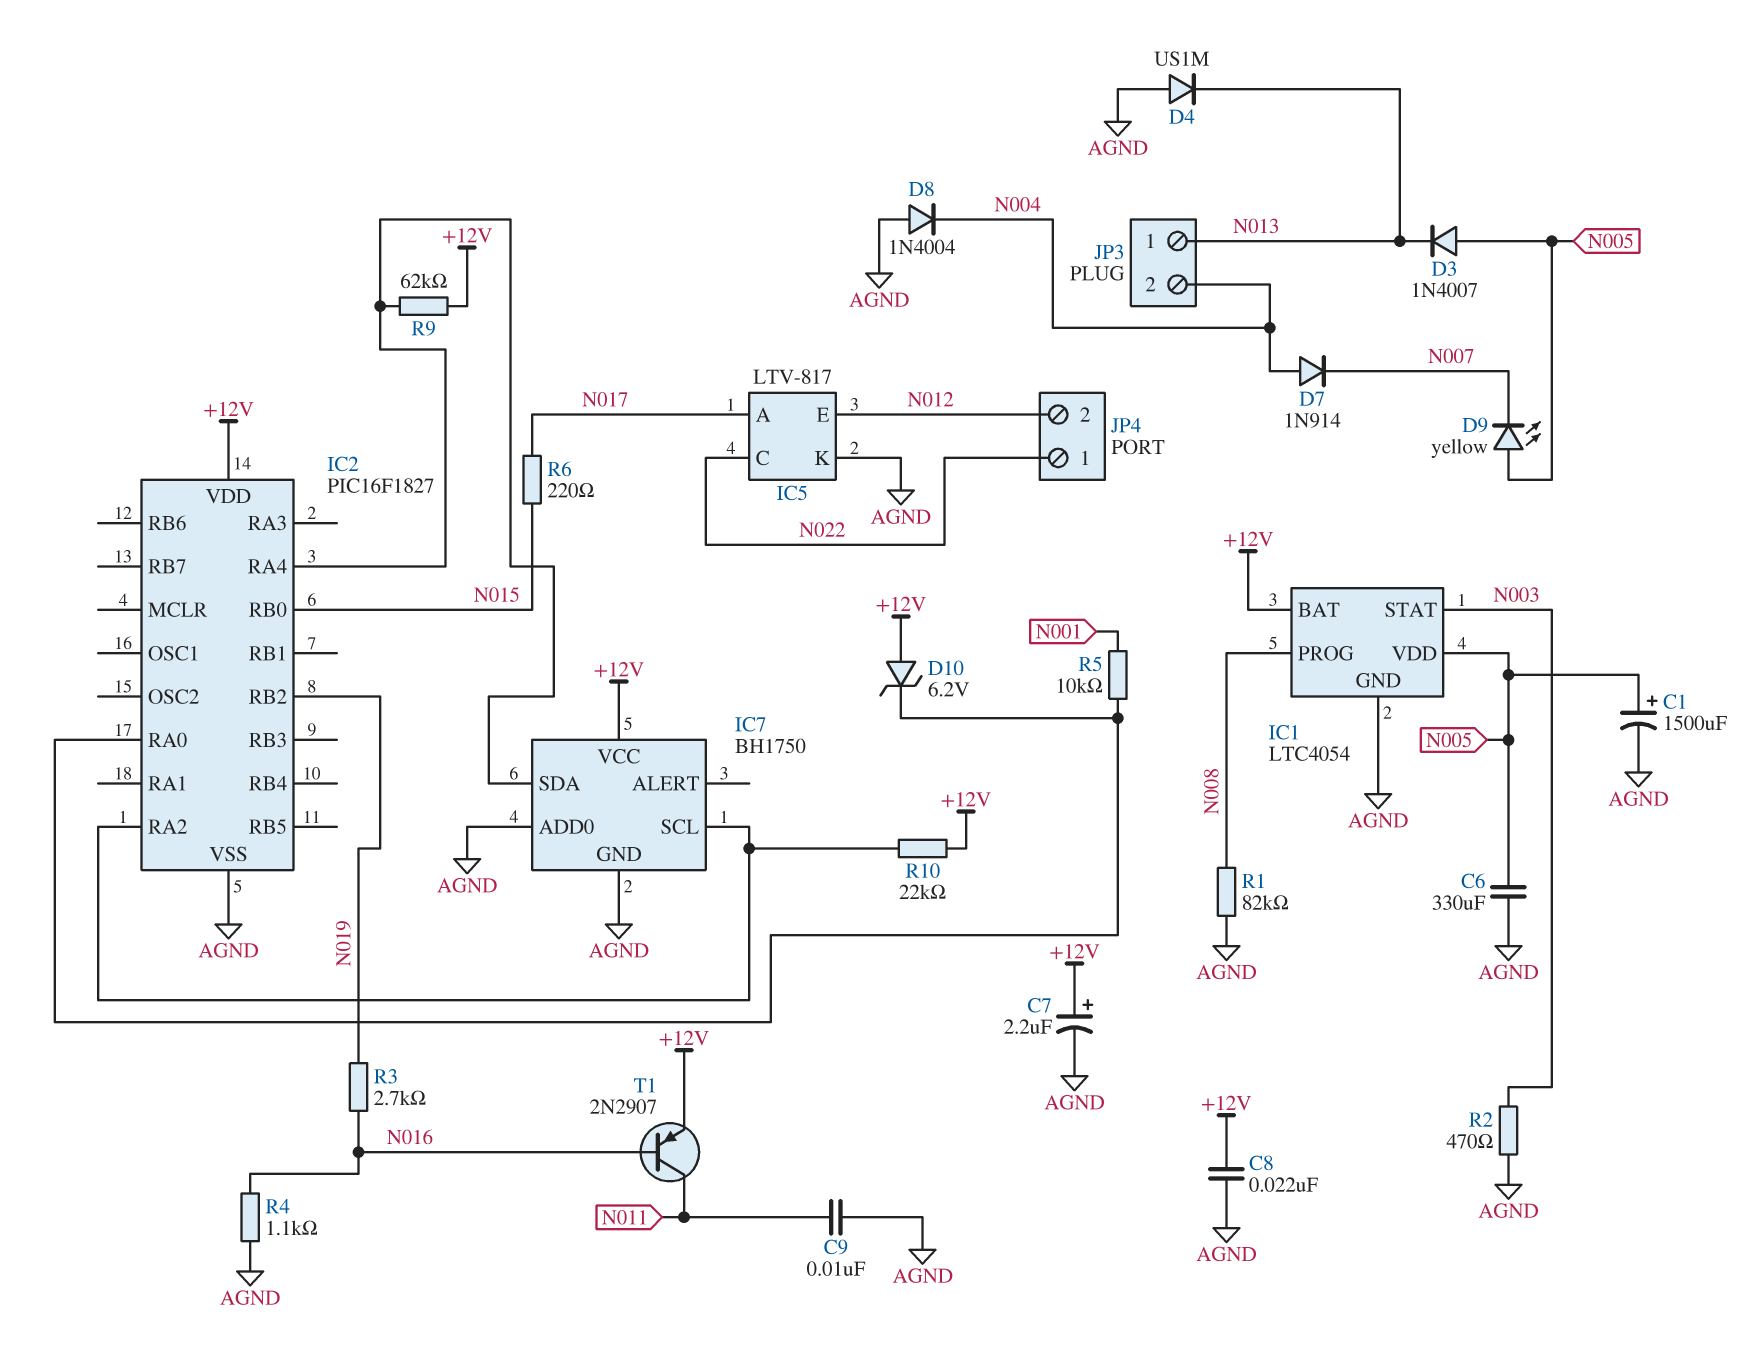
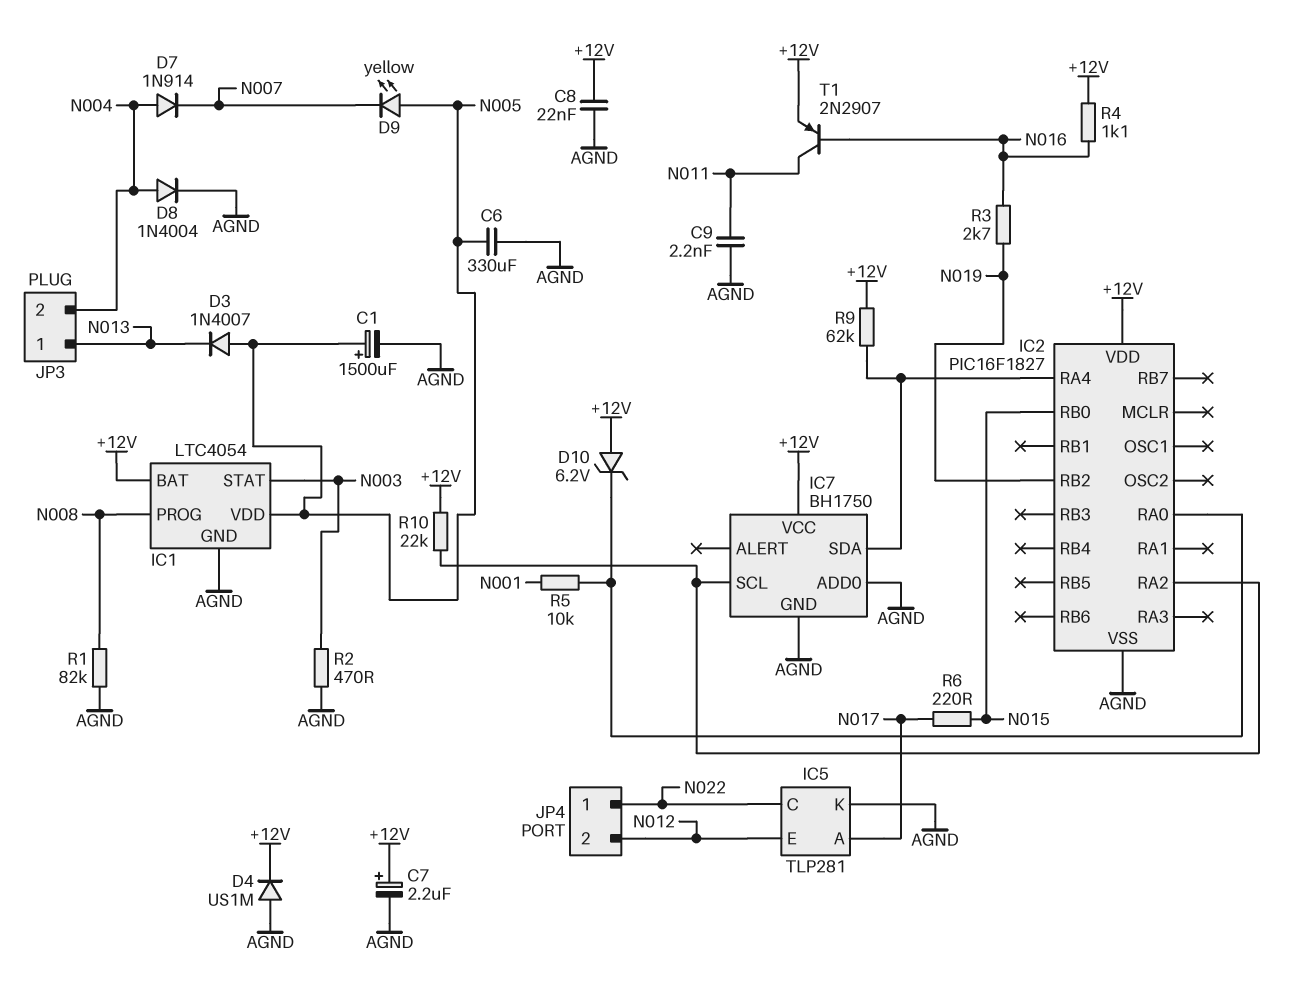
C9: 10nF (AGND, N011) -> 2.2nF (AGND, N011)
D4: diode US1M (A AGND, K N013) -> diode US1M (A AGND, K +12V)
D8: diode 1N4004 (A AGND, K N004) -> diode 1N4004 (A N004, K AGND)
IC5: LTV-817 -> TLP281
R4: 1.1k (AGND, N016) -> 1.1k (+12V, N016)

